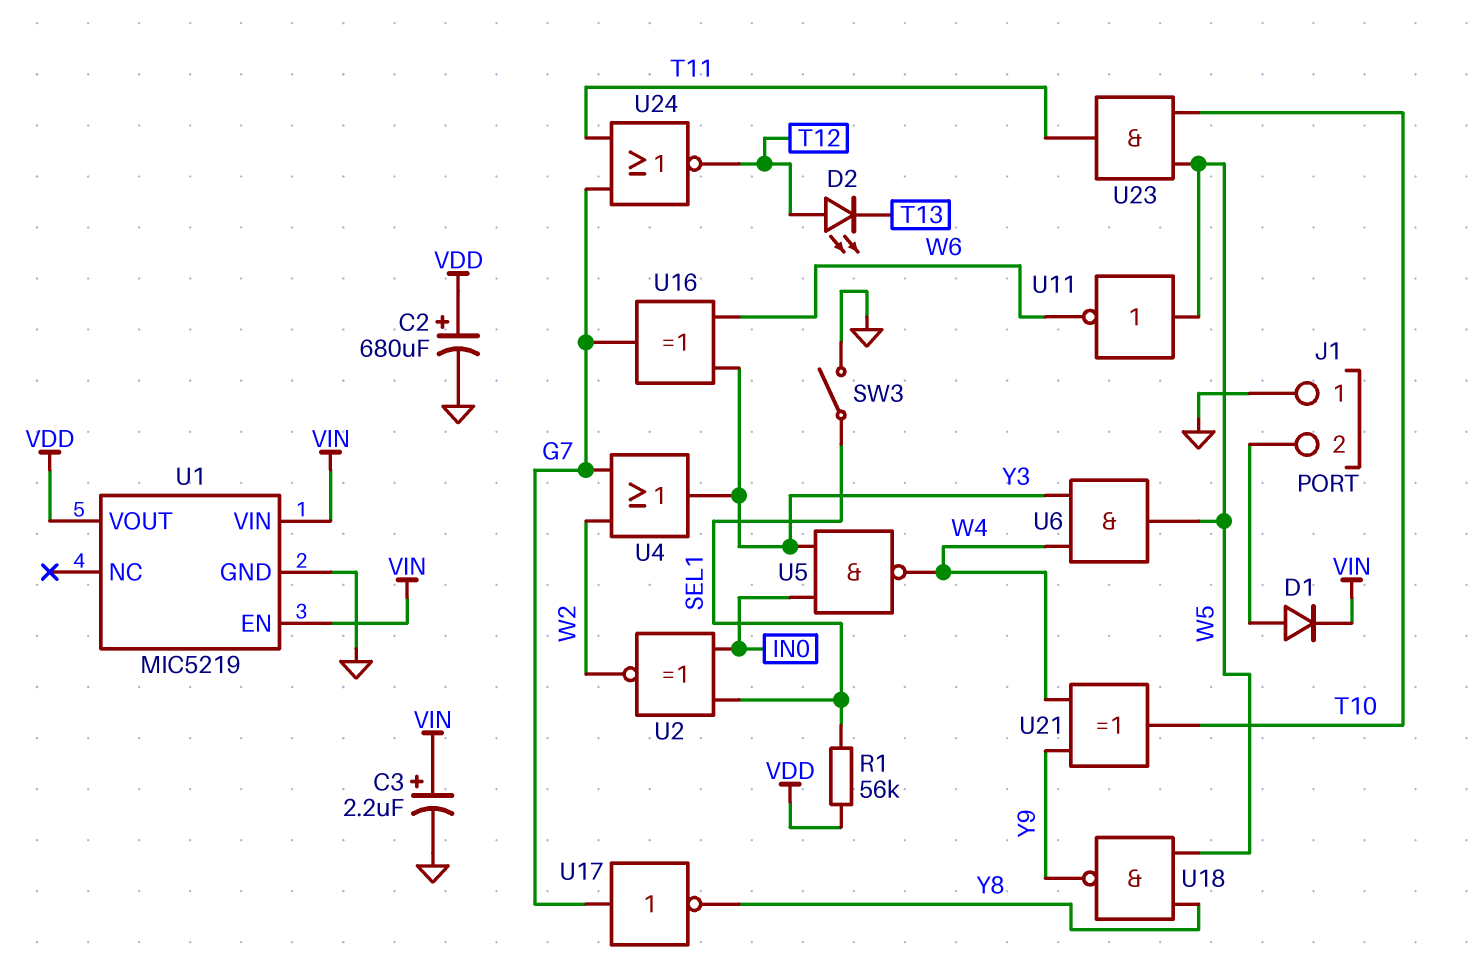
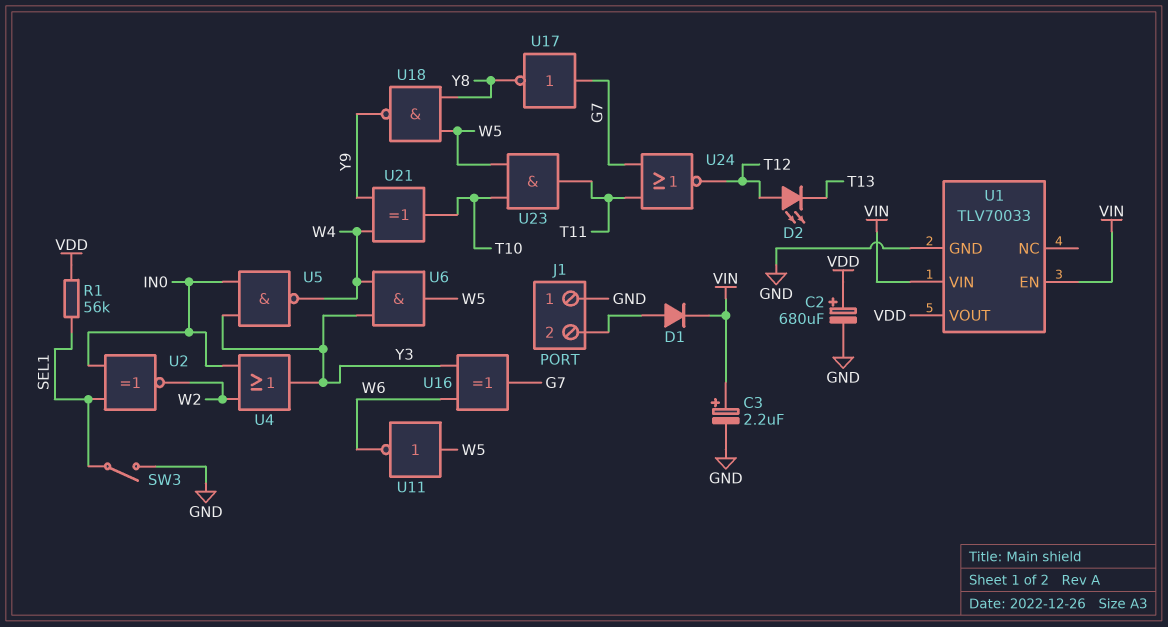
U1: MIC5219 -> TLV70033
U4: OR (in G7, in W2, out Y3) -> OR (in IN0, in W2, out Y3)

